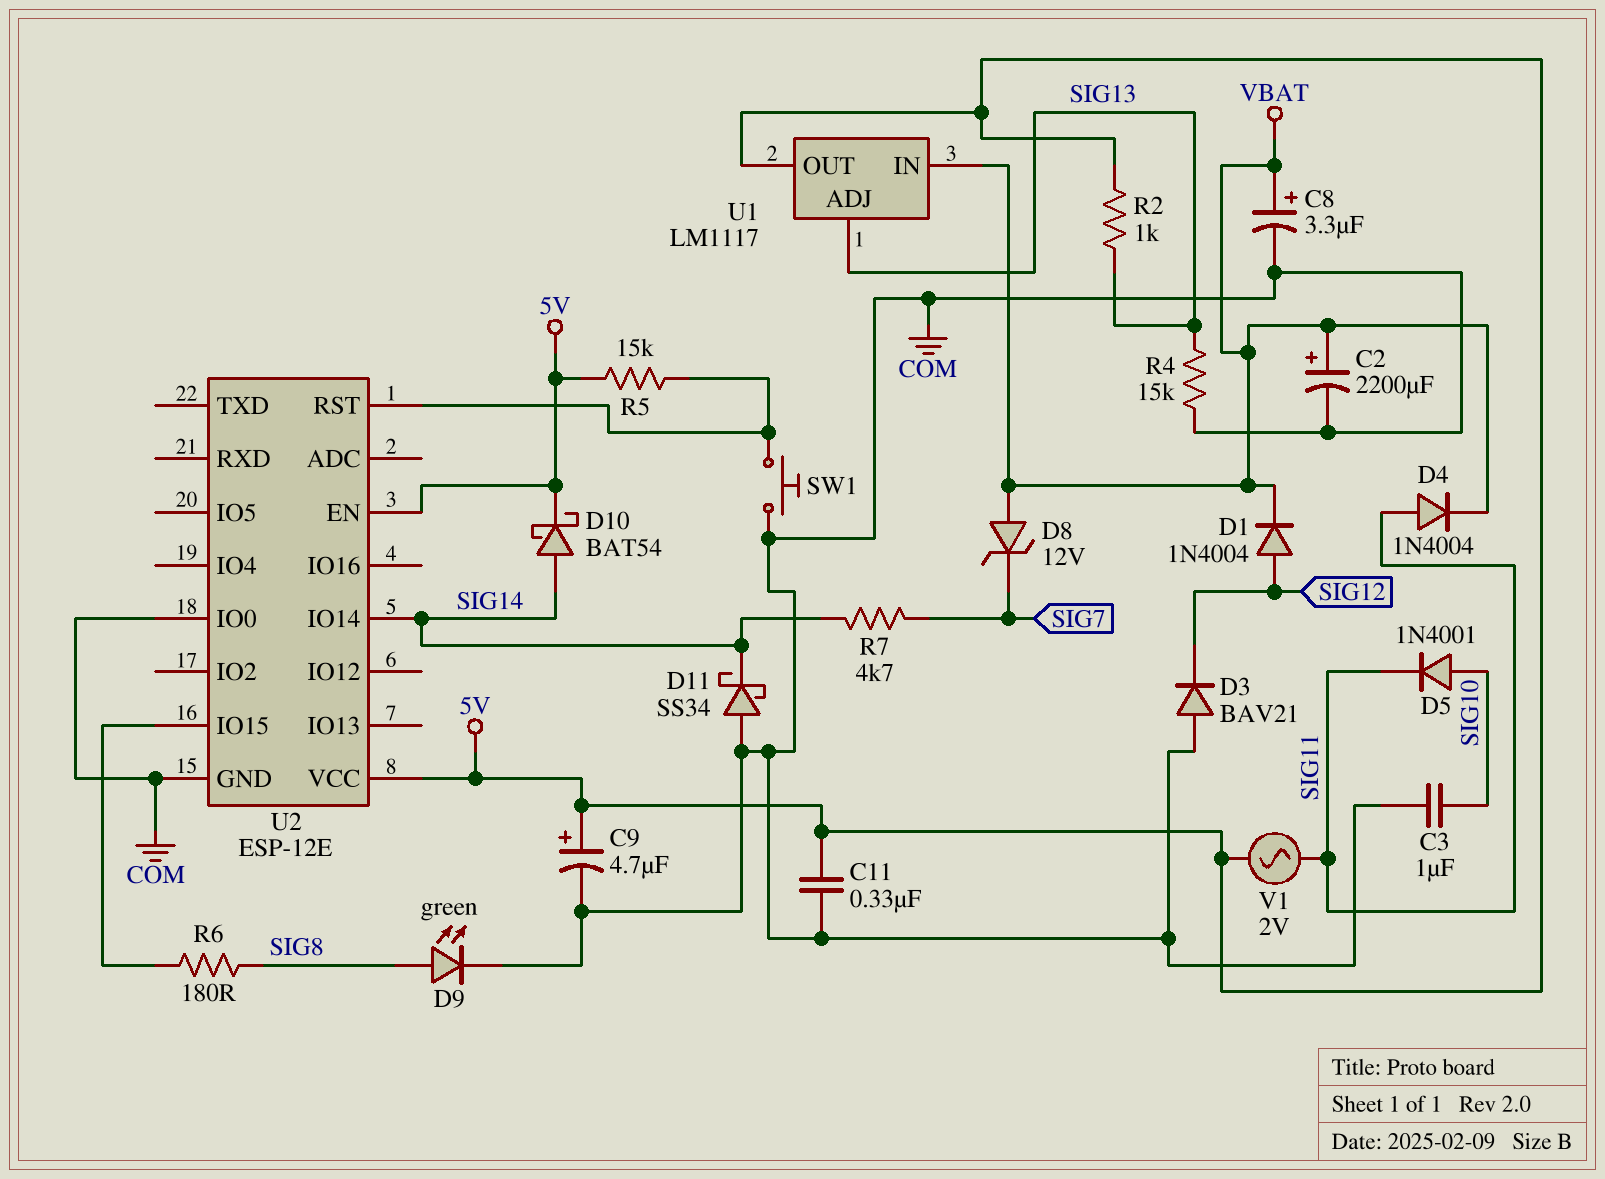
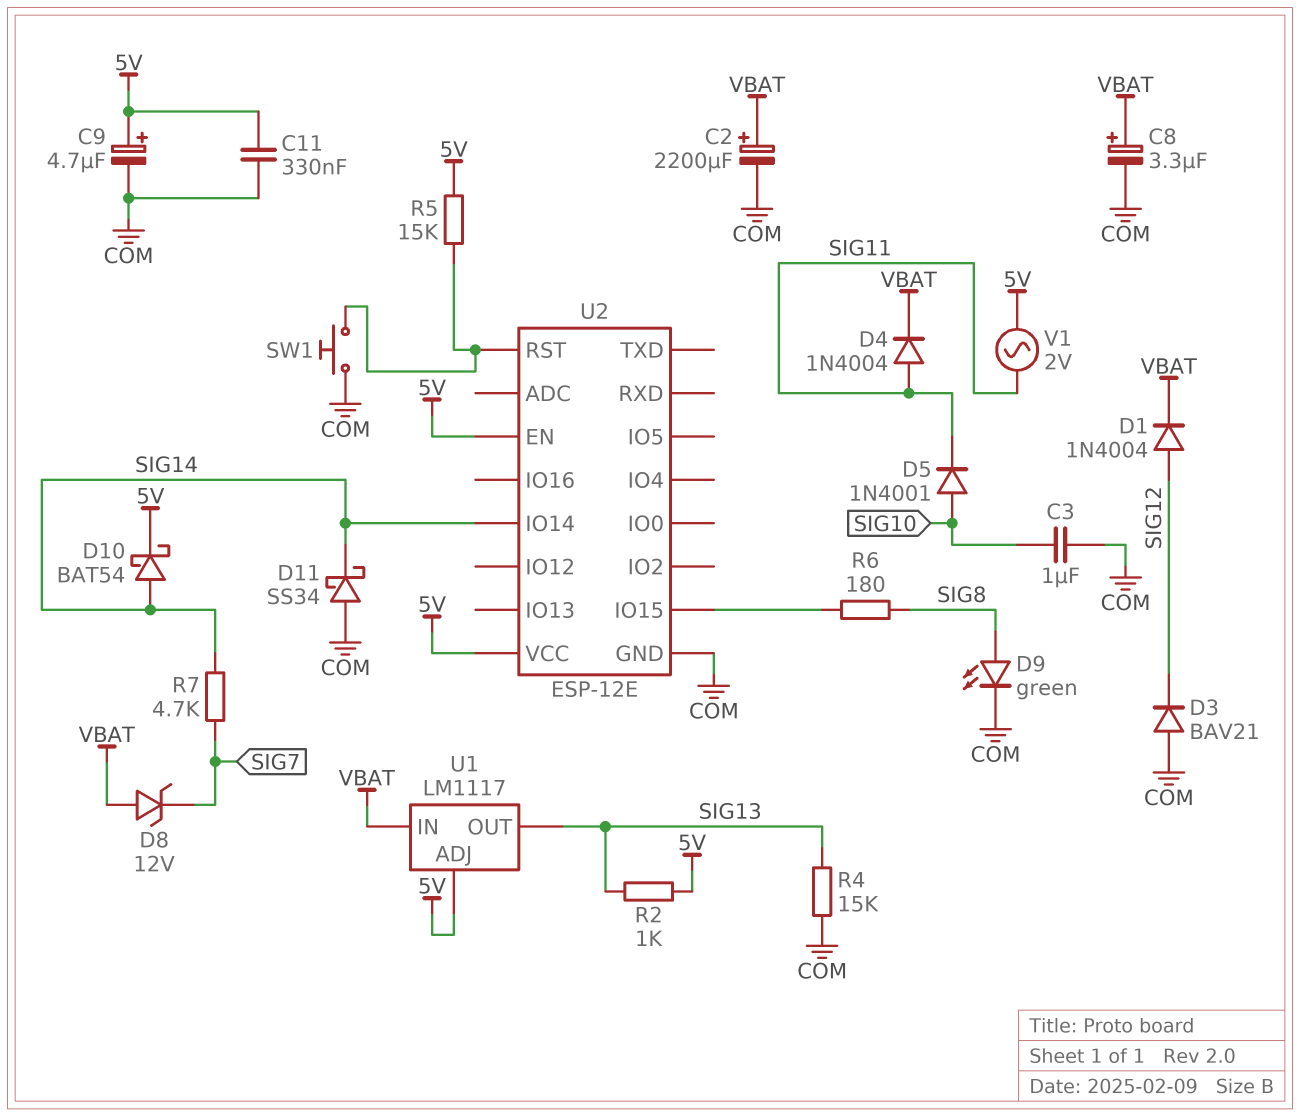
U1 pin ADJ: SIG13 -> 5V
U1 pin OUT: 5V -> SIG13
U2 pin IO0: COM -> none

